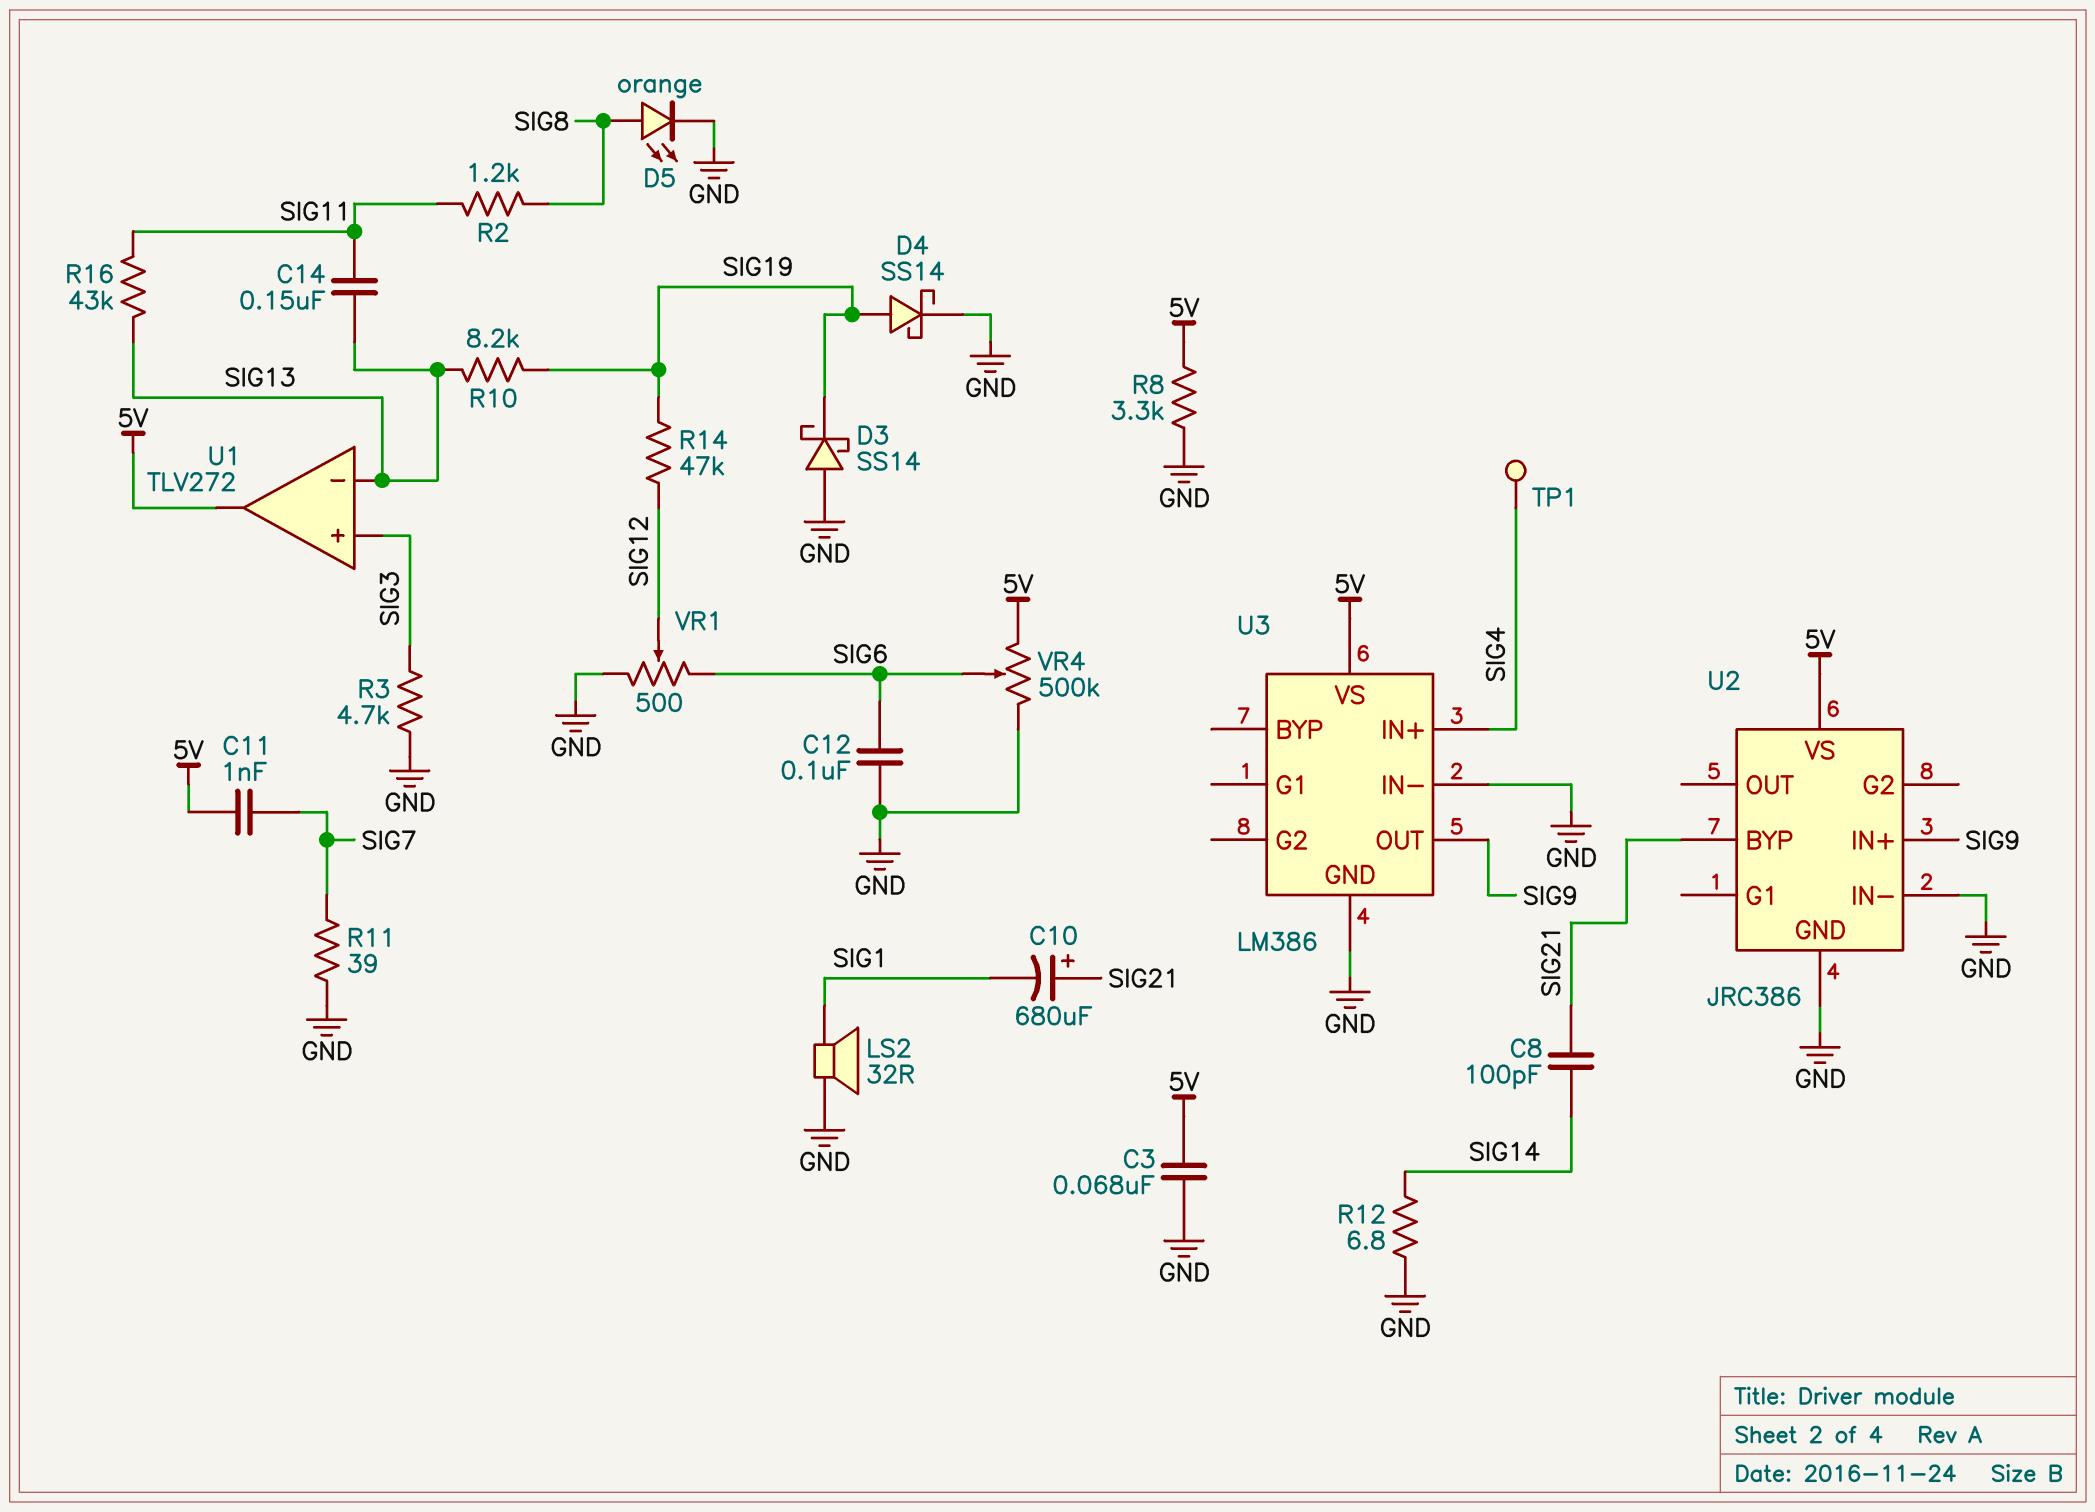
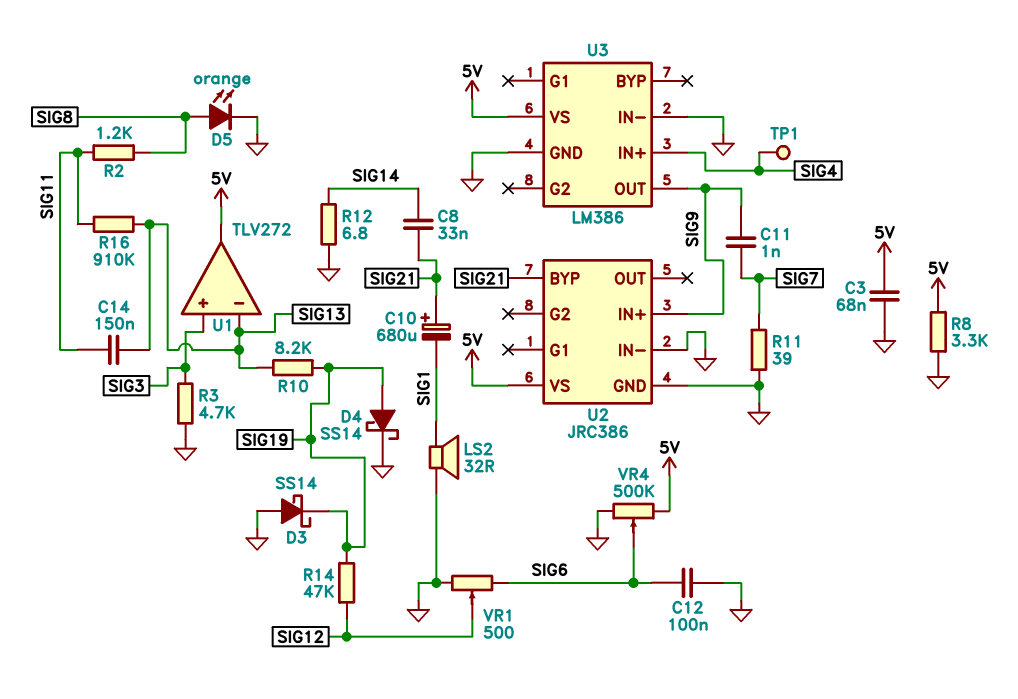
C8: 100pF (SIG14, SIG21) -> 33nF (SIG14, SIG21)
C11: 1nF (5V, SIG7) -> 1nF (SIG7, SIG9)
R16: 43k (SIG11, SIG13) -> 910k (SIG11, SIG13)

